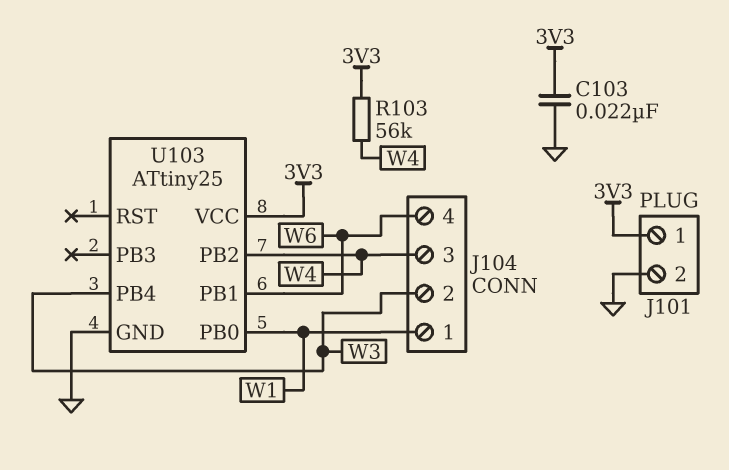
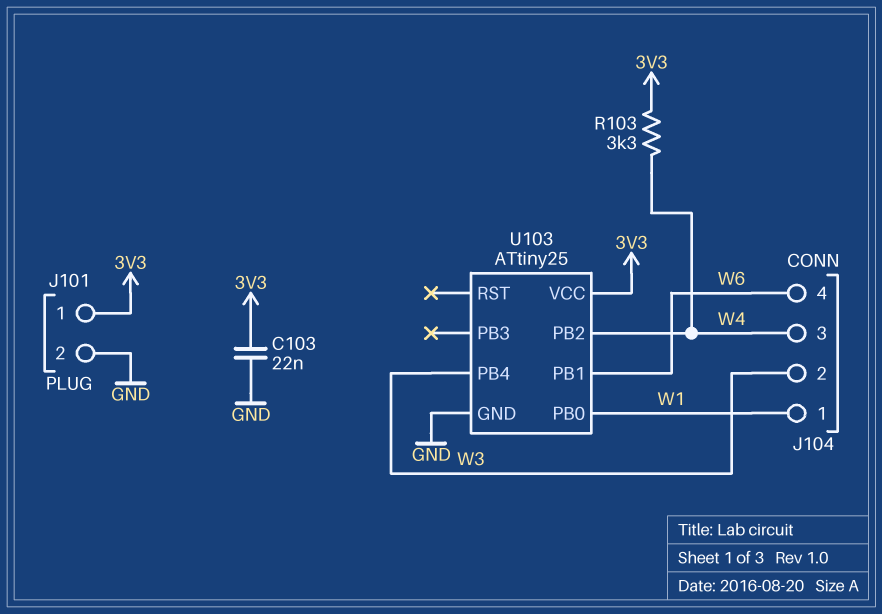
R103: 56k (3V3, W4) -> 3.3k (3V3, W4)

